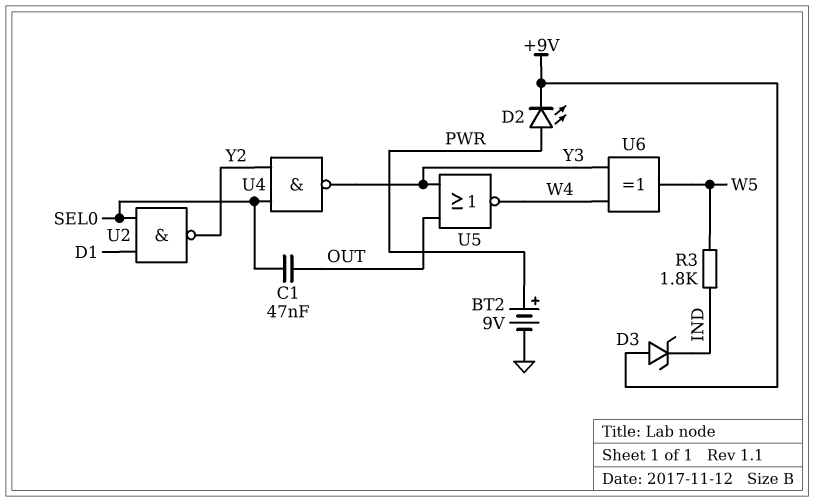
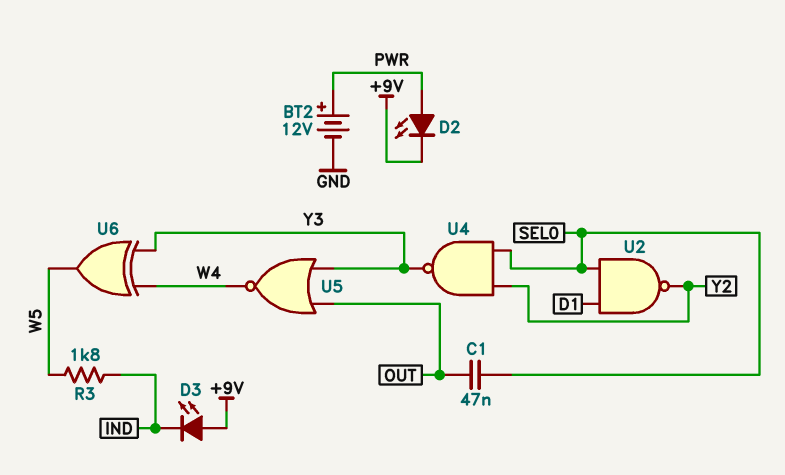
BT2: 9V (plus PWR, minus GND) -> 12V (plus PWR, minus GND)
D3: zener (A +9V, K IND) -> LED (A +9V, K IND)

